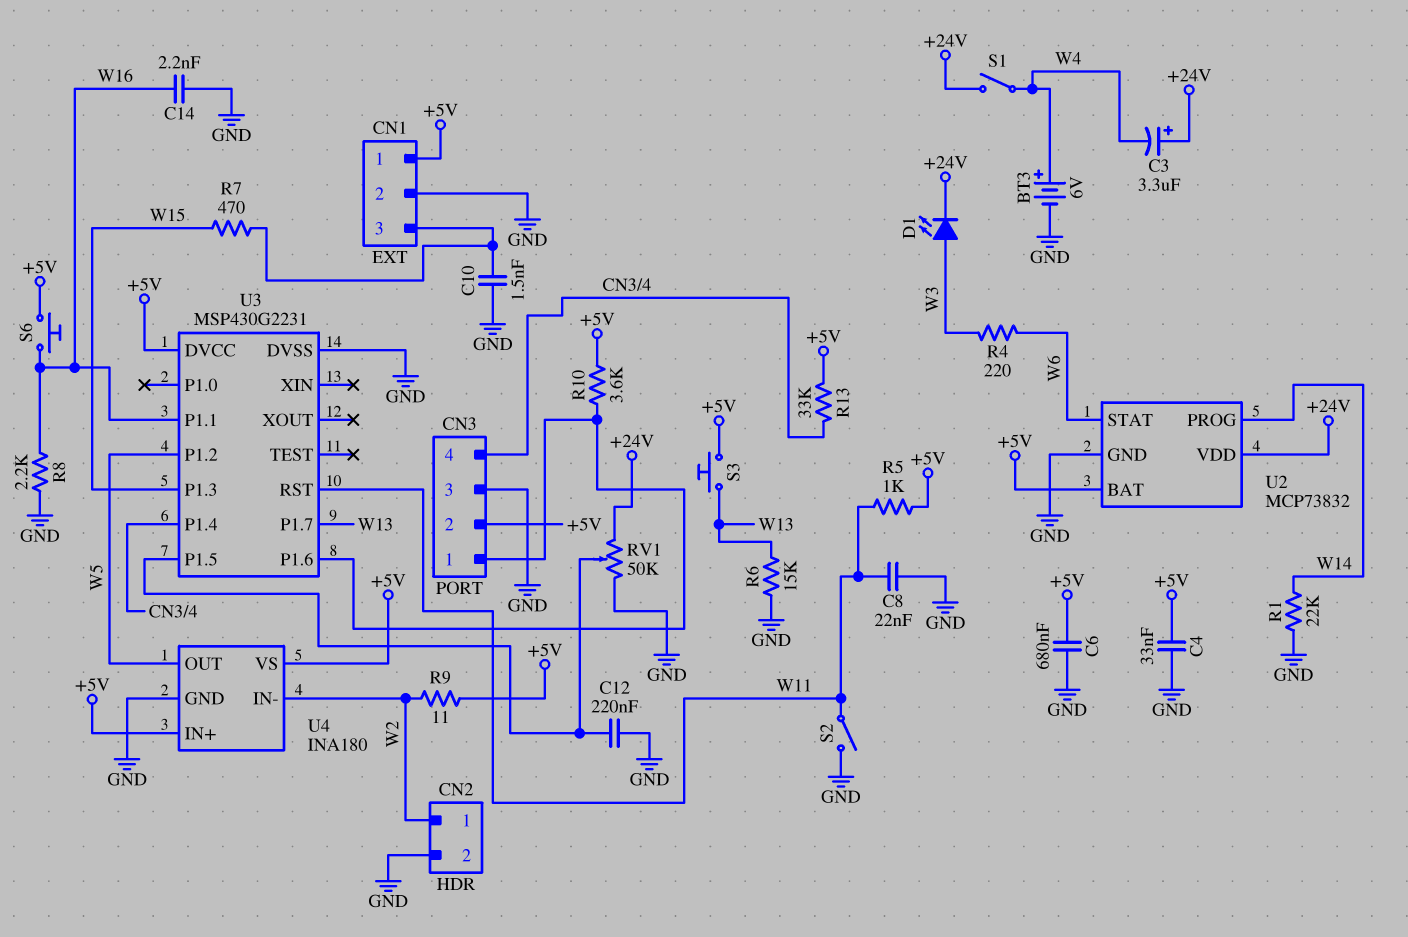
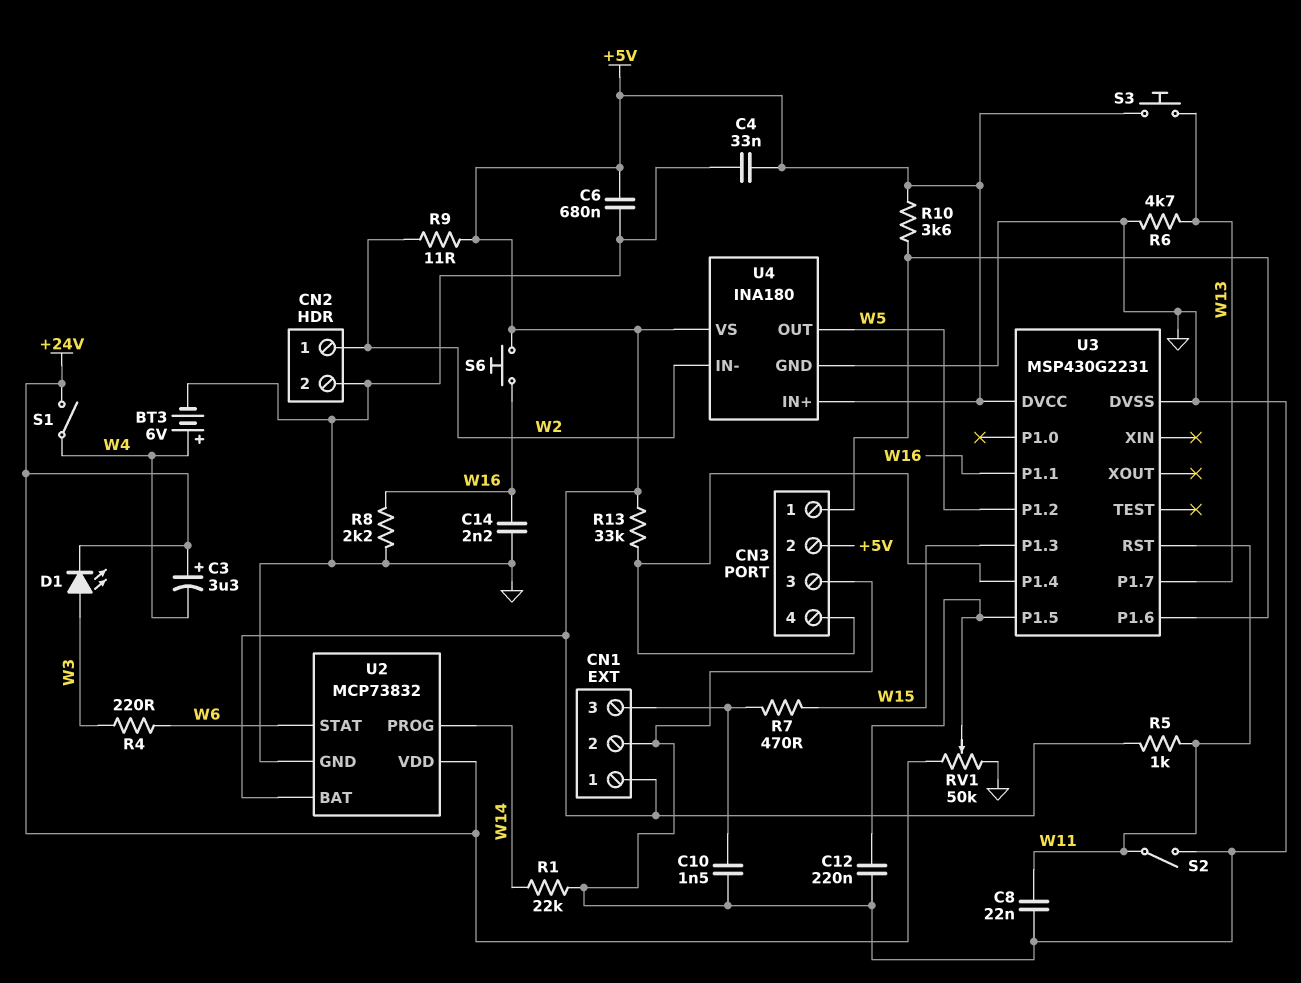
R6: 15k (GND, W13) -> 4.7k (GND, W13)

